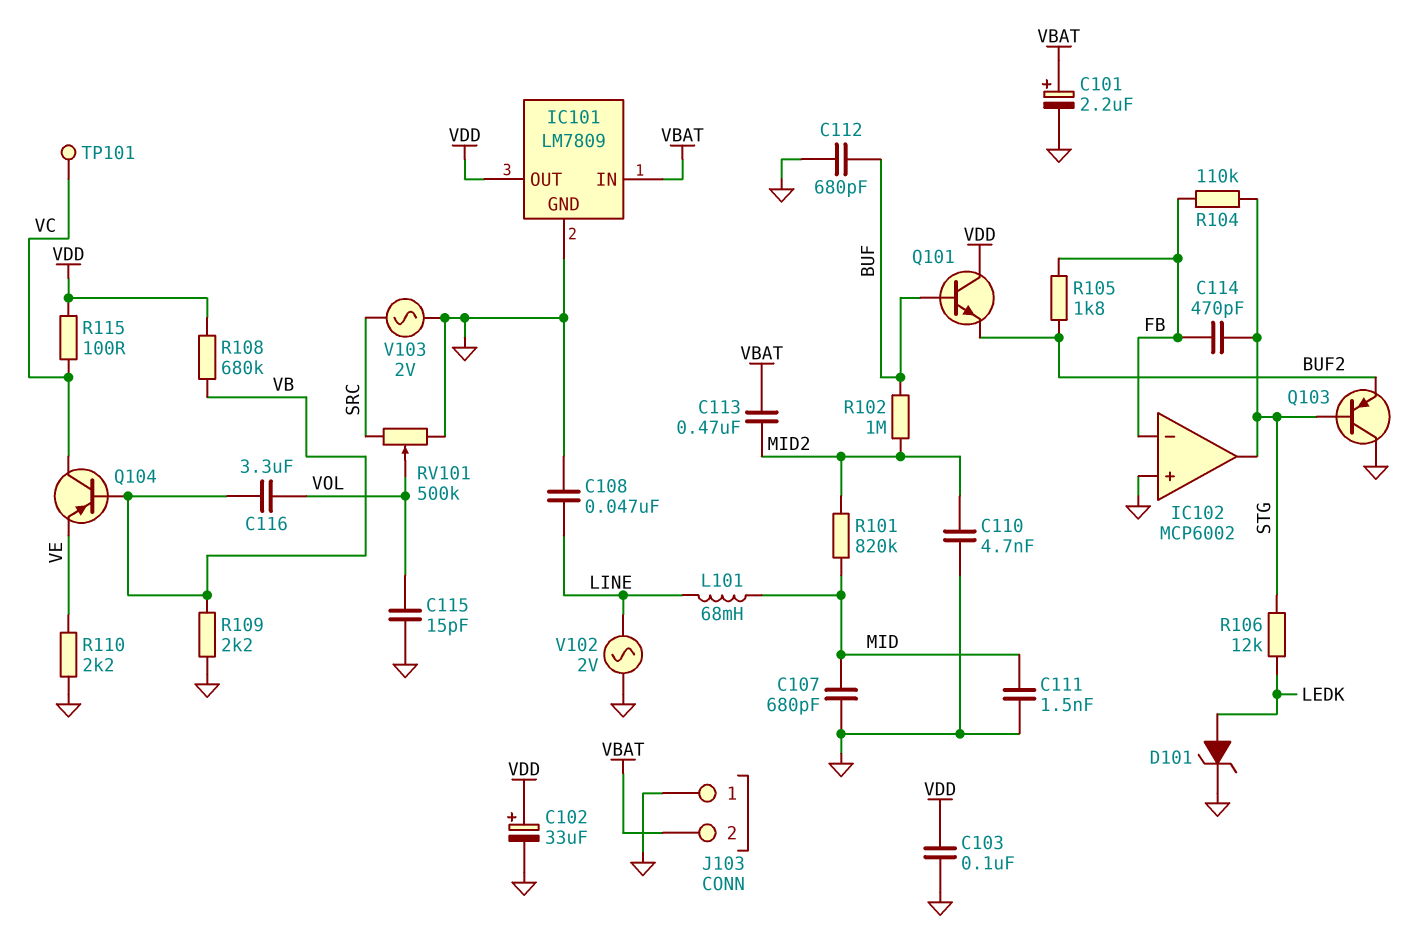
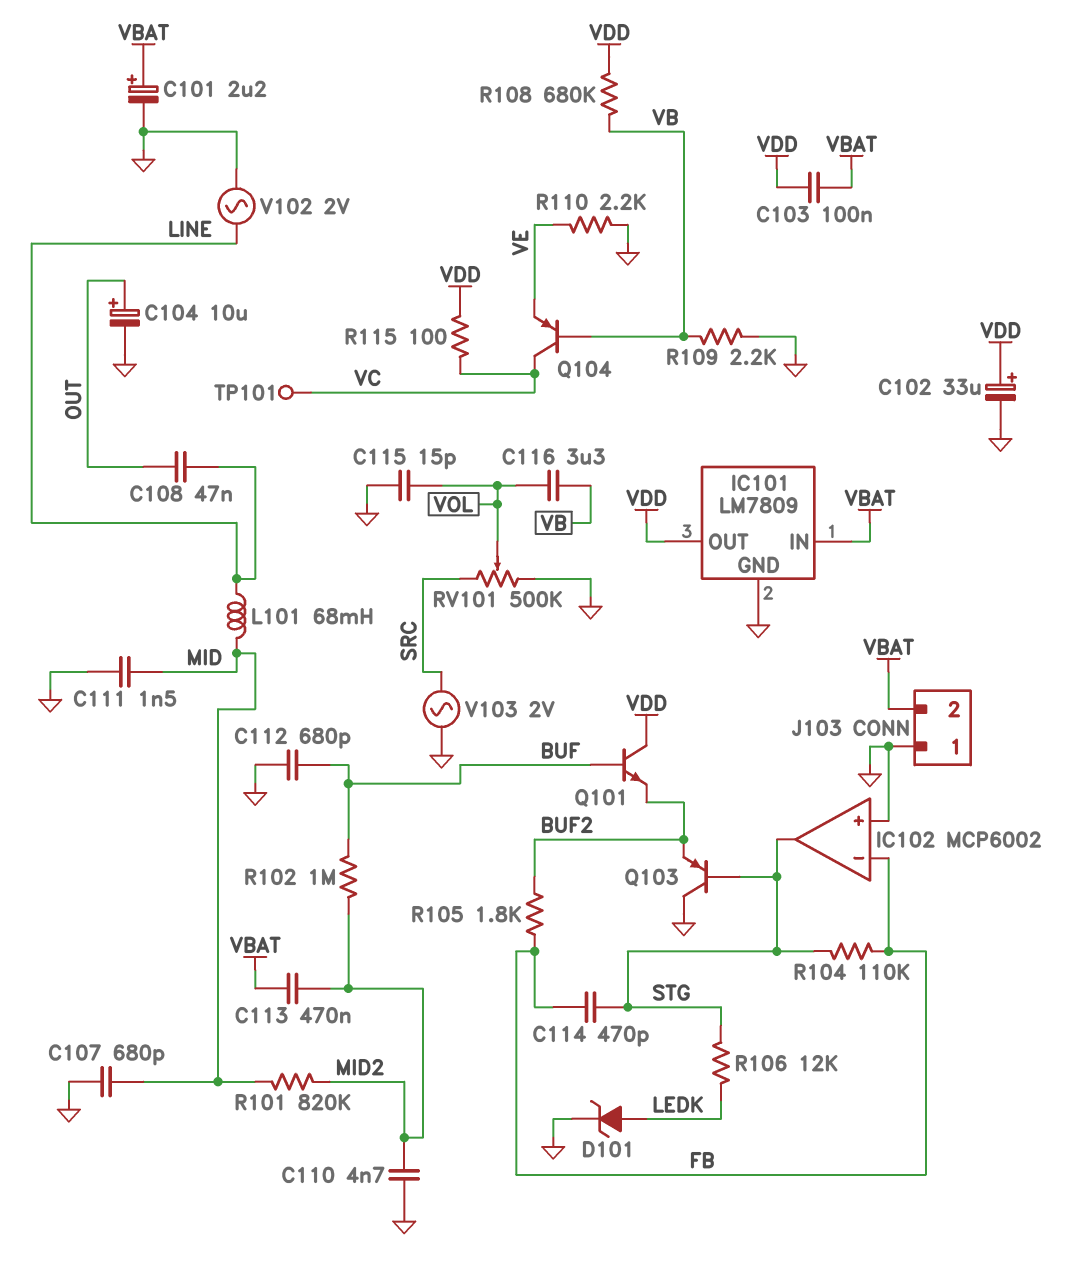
C103: 100nF (GND, VDD) -> 100nF (VBAT, VDD)
C104: none -> 10uF (plus OUT, minus GND)
C108: 47nF (GND, LINE) -> 47nF (LINE, OUT)

